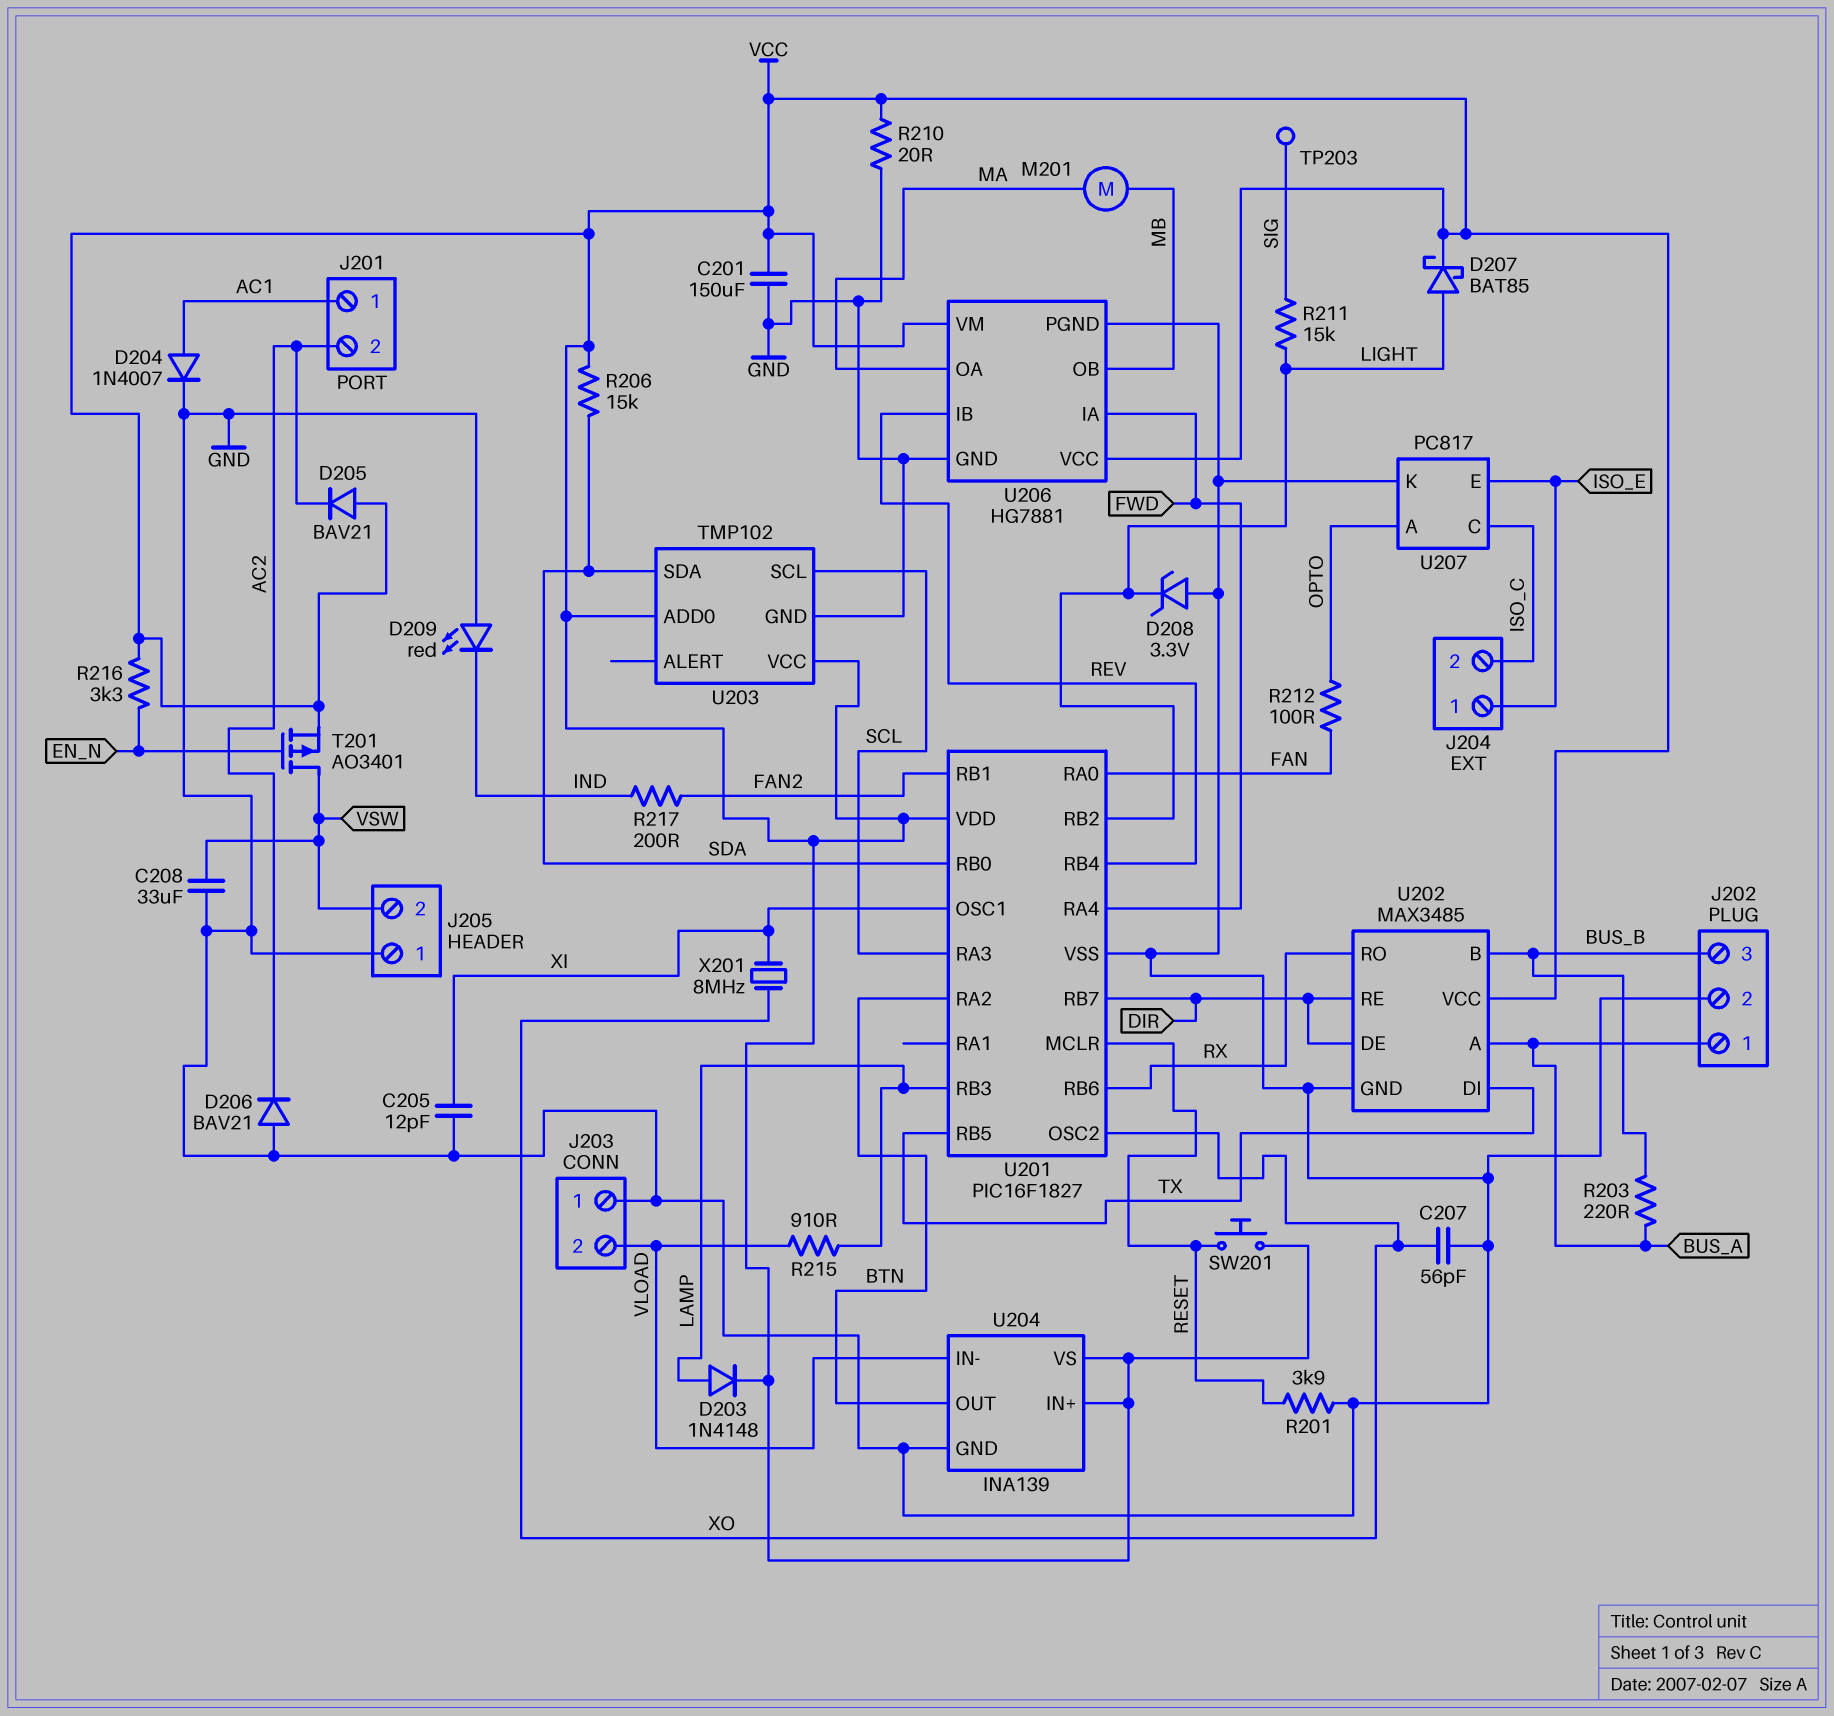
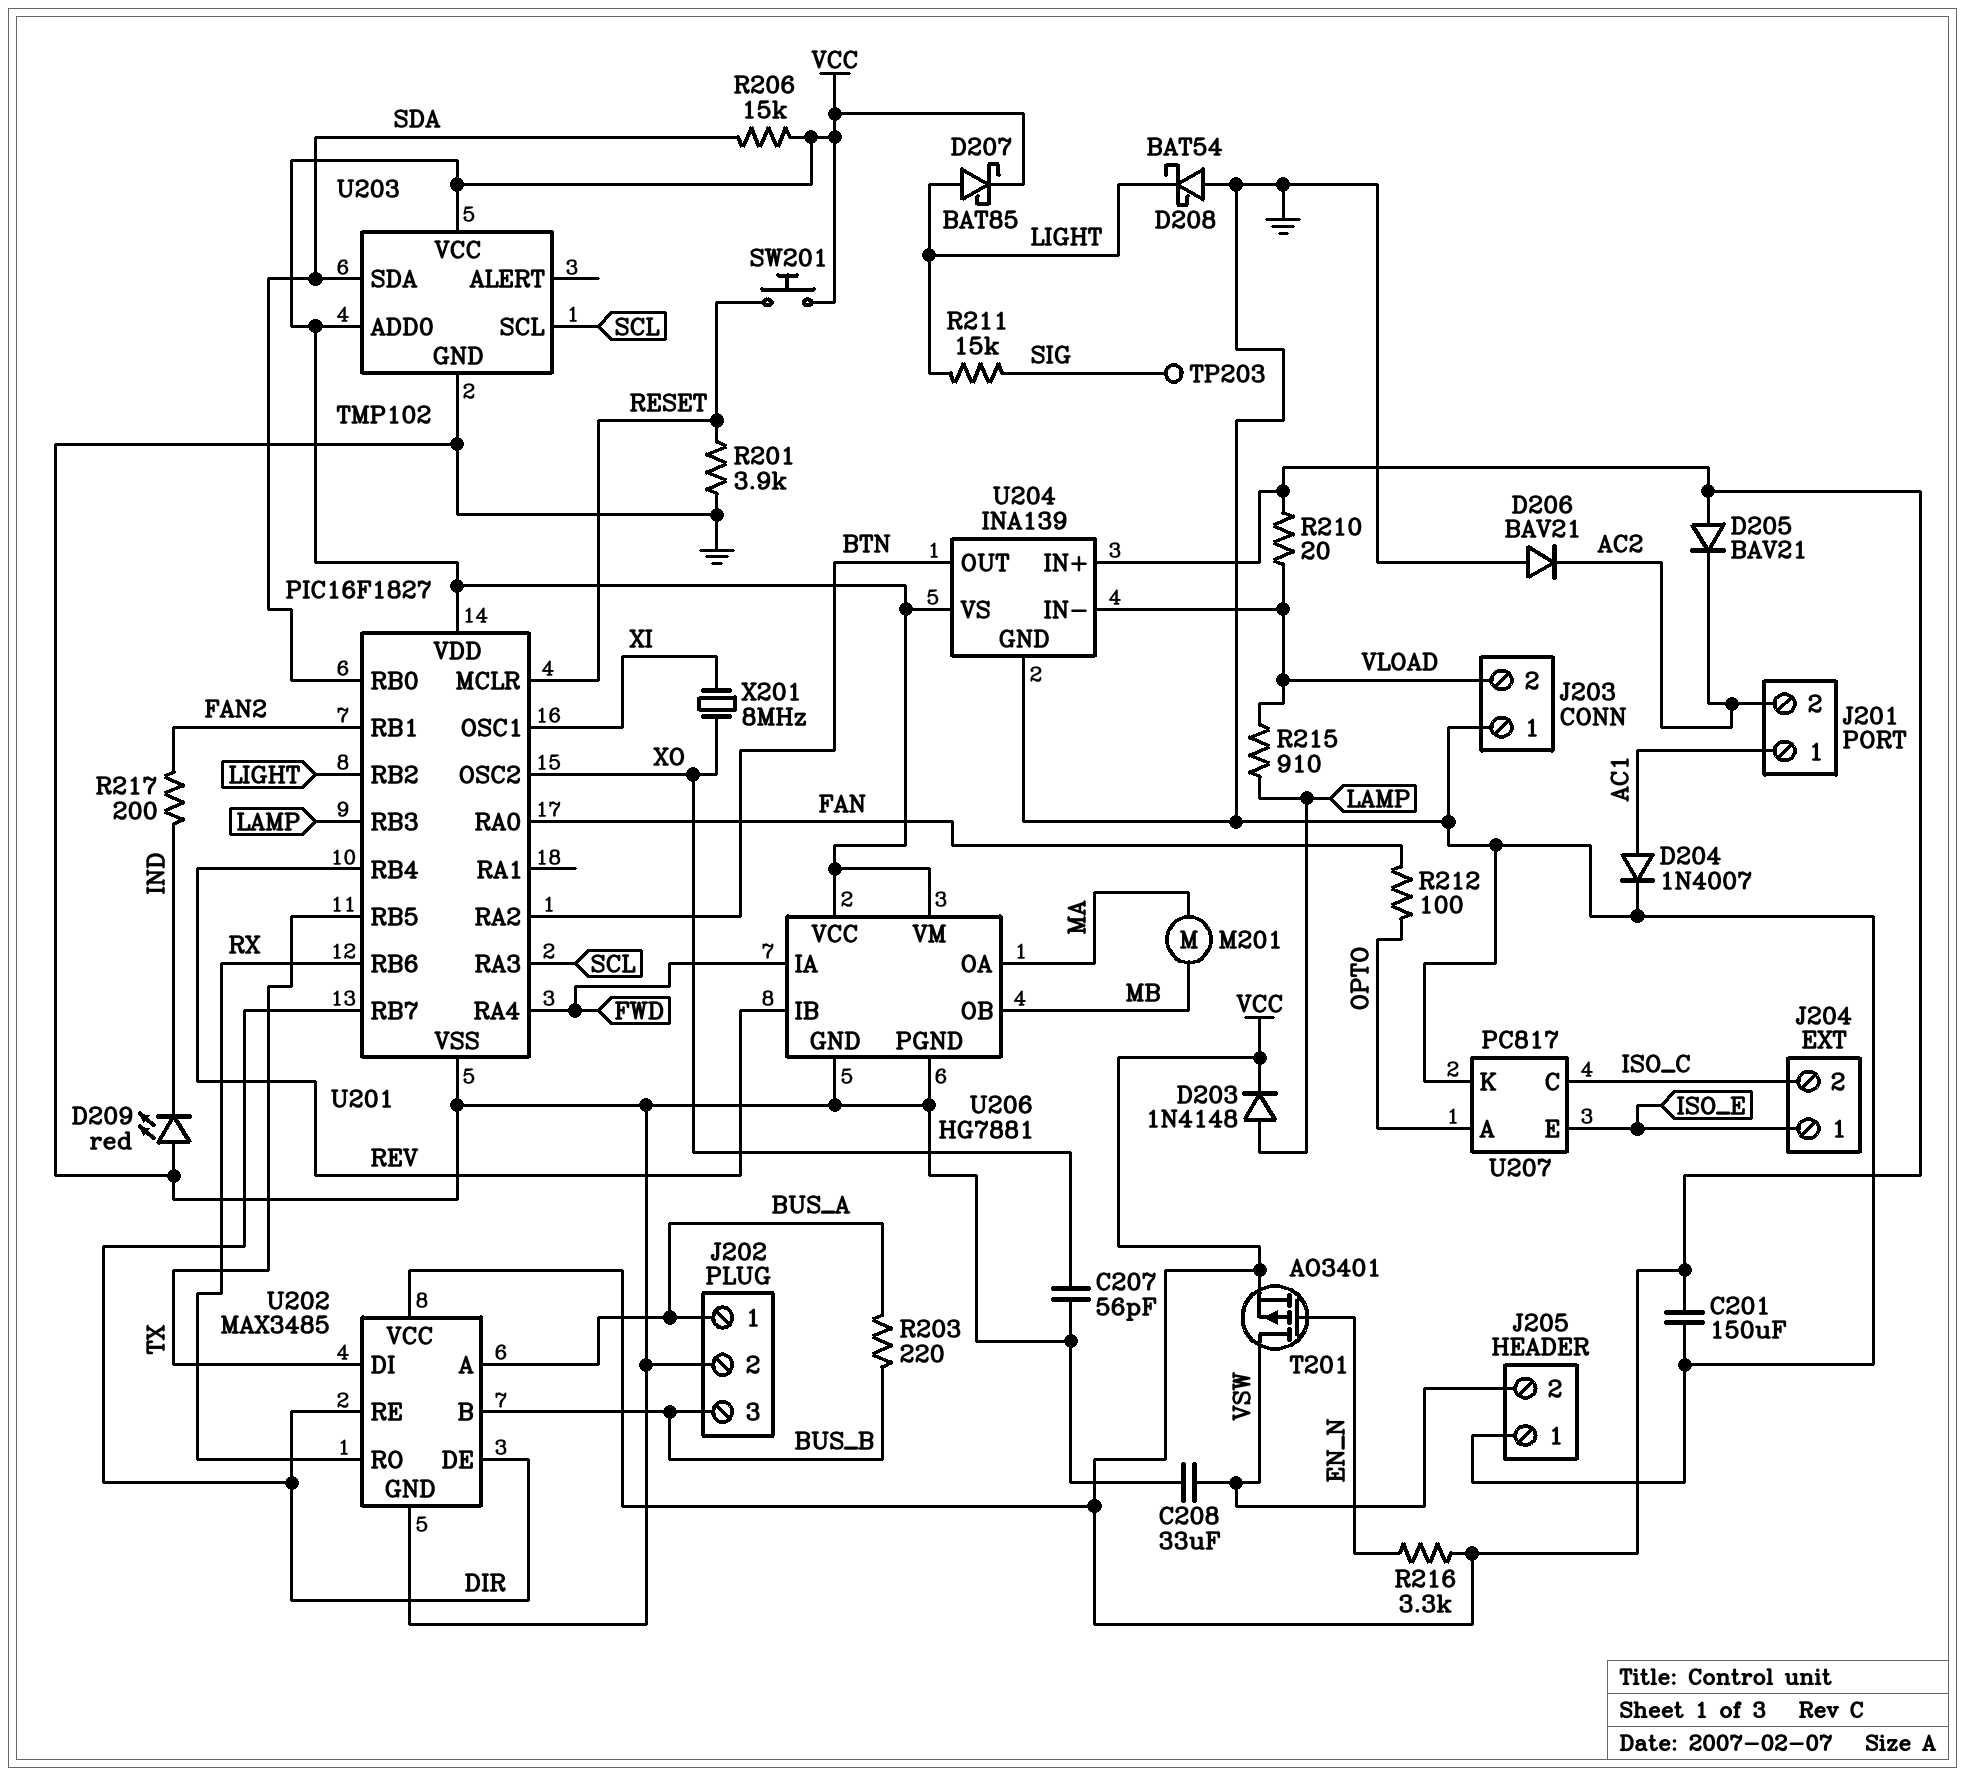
C205: 12pF (GND, XI) -> none
D208: zener 3.3V (A GND, K LIGHT) -> schottky BAT54 (A GND, K LIGHT)
R210: 20 (GND, VCC) -> 20 (VCC, VLOAD)

